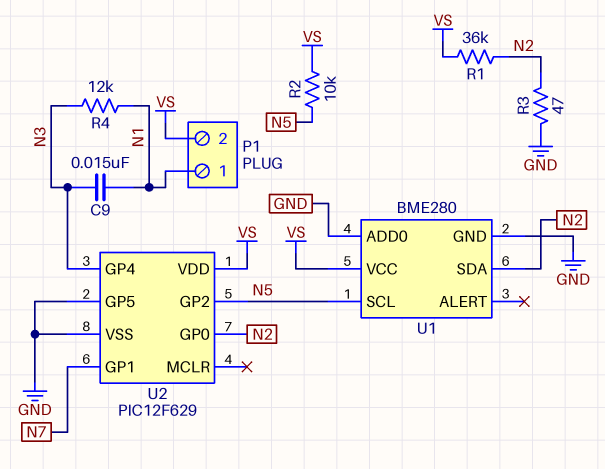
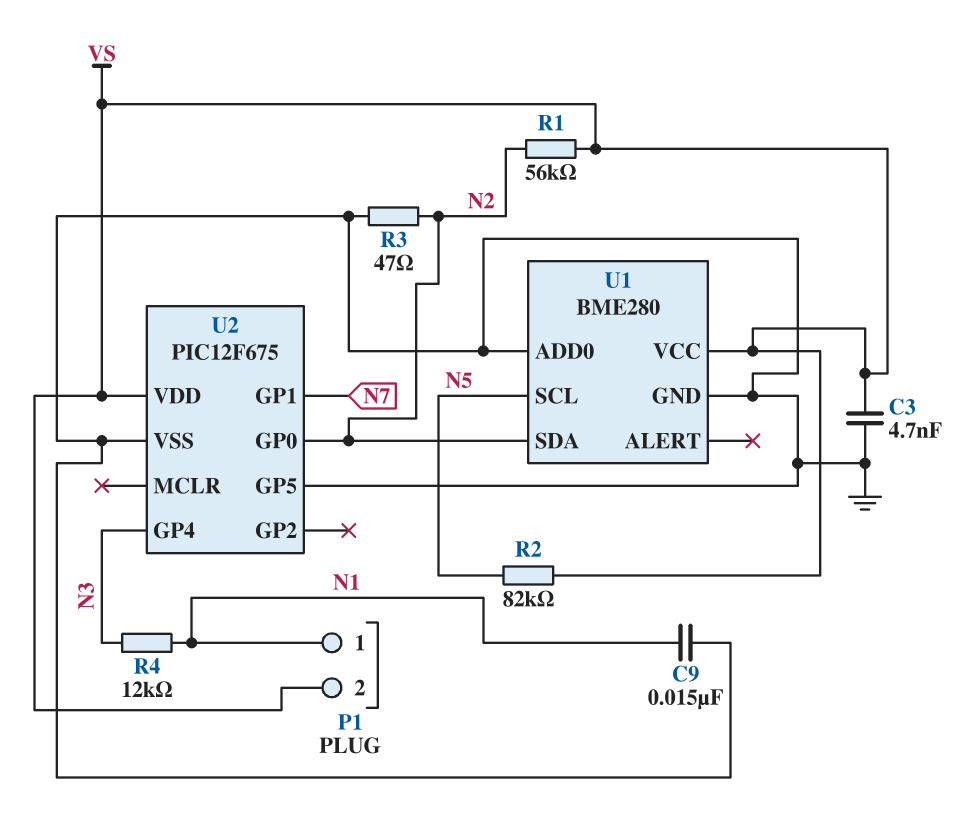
C3: none -> 4.7nF (GND, VS)
C9: 15nF (N1, N3) -> 15nF (GND, N1)
R1: 36k (N2, VS) -> 56k (N2, VS)
R2: 10k (N5, VS) -> 82k (N5, VS)
U2: PIC12F629 -> PIC12F675
U2 pin GP2: N5 -> none

